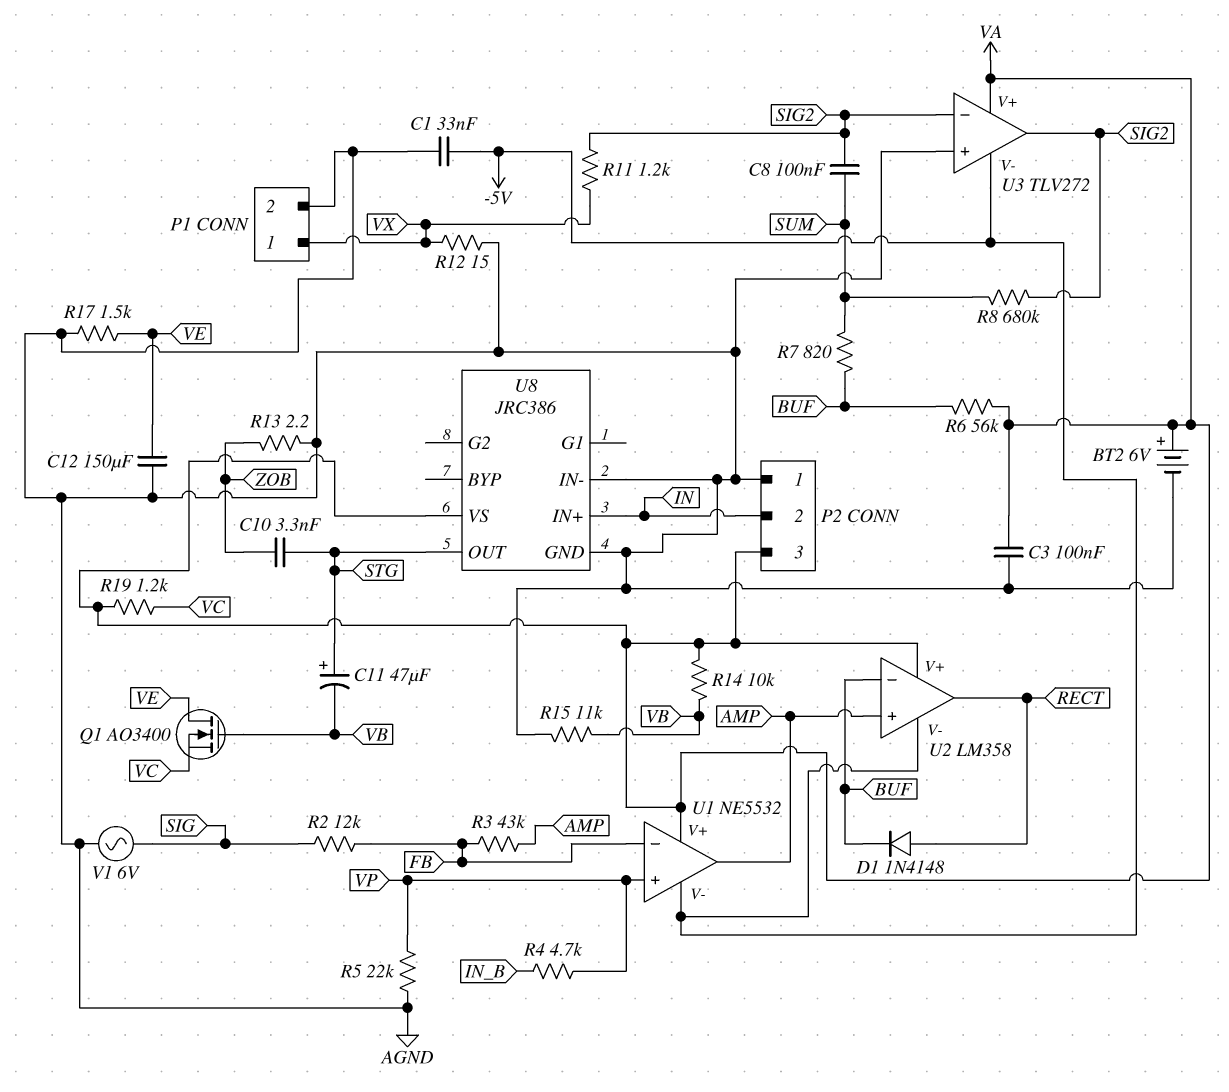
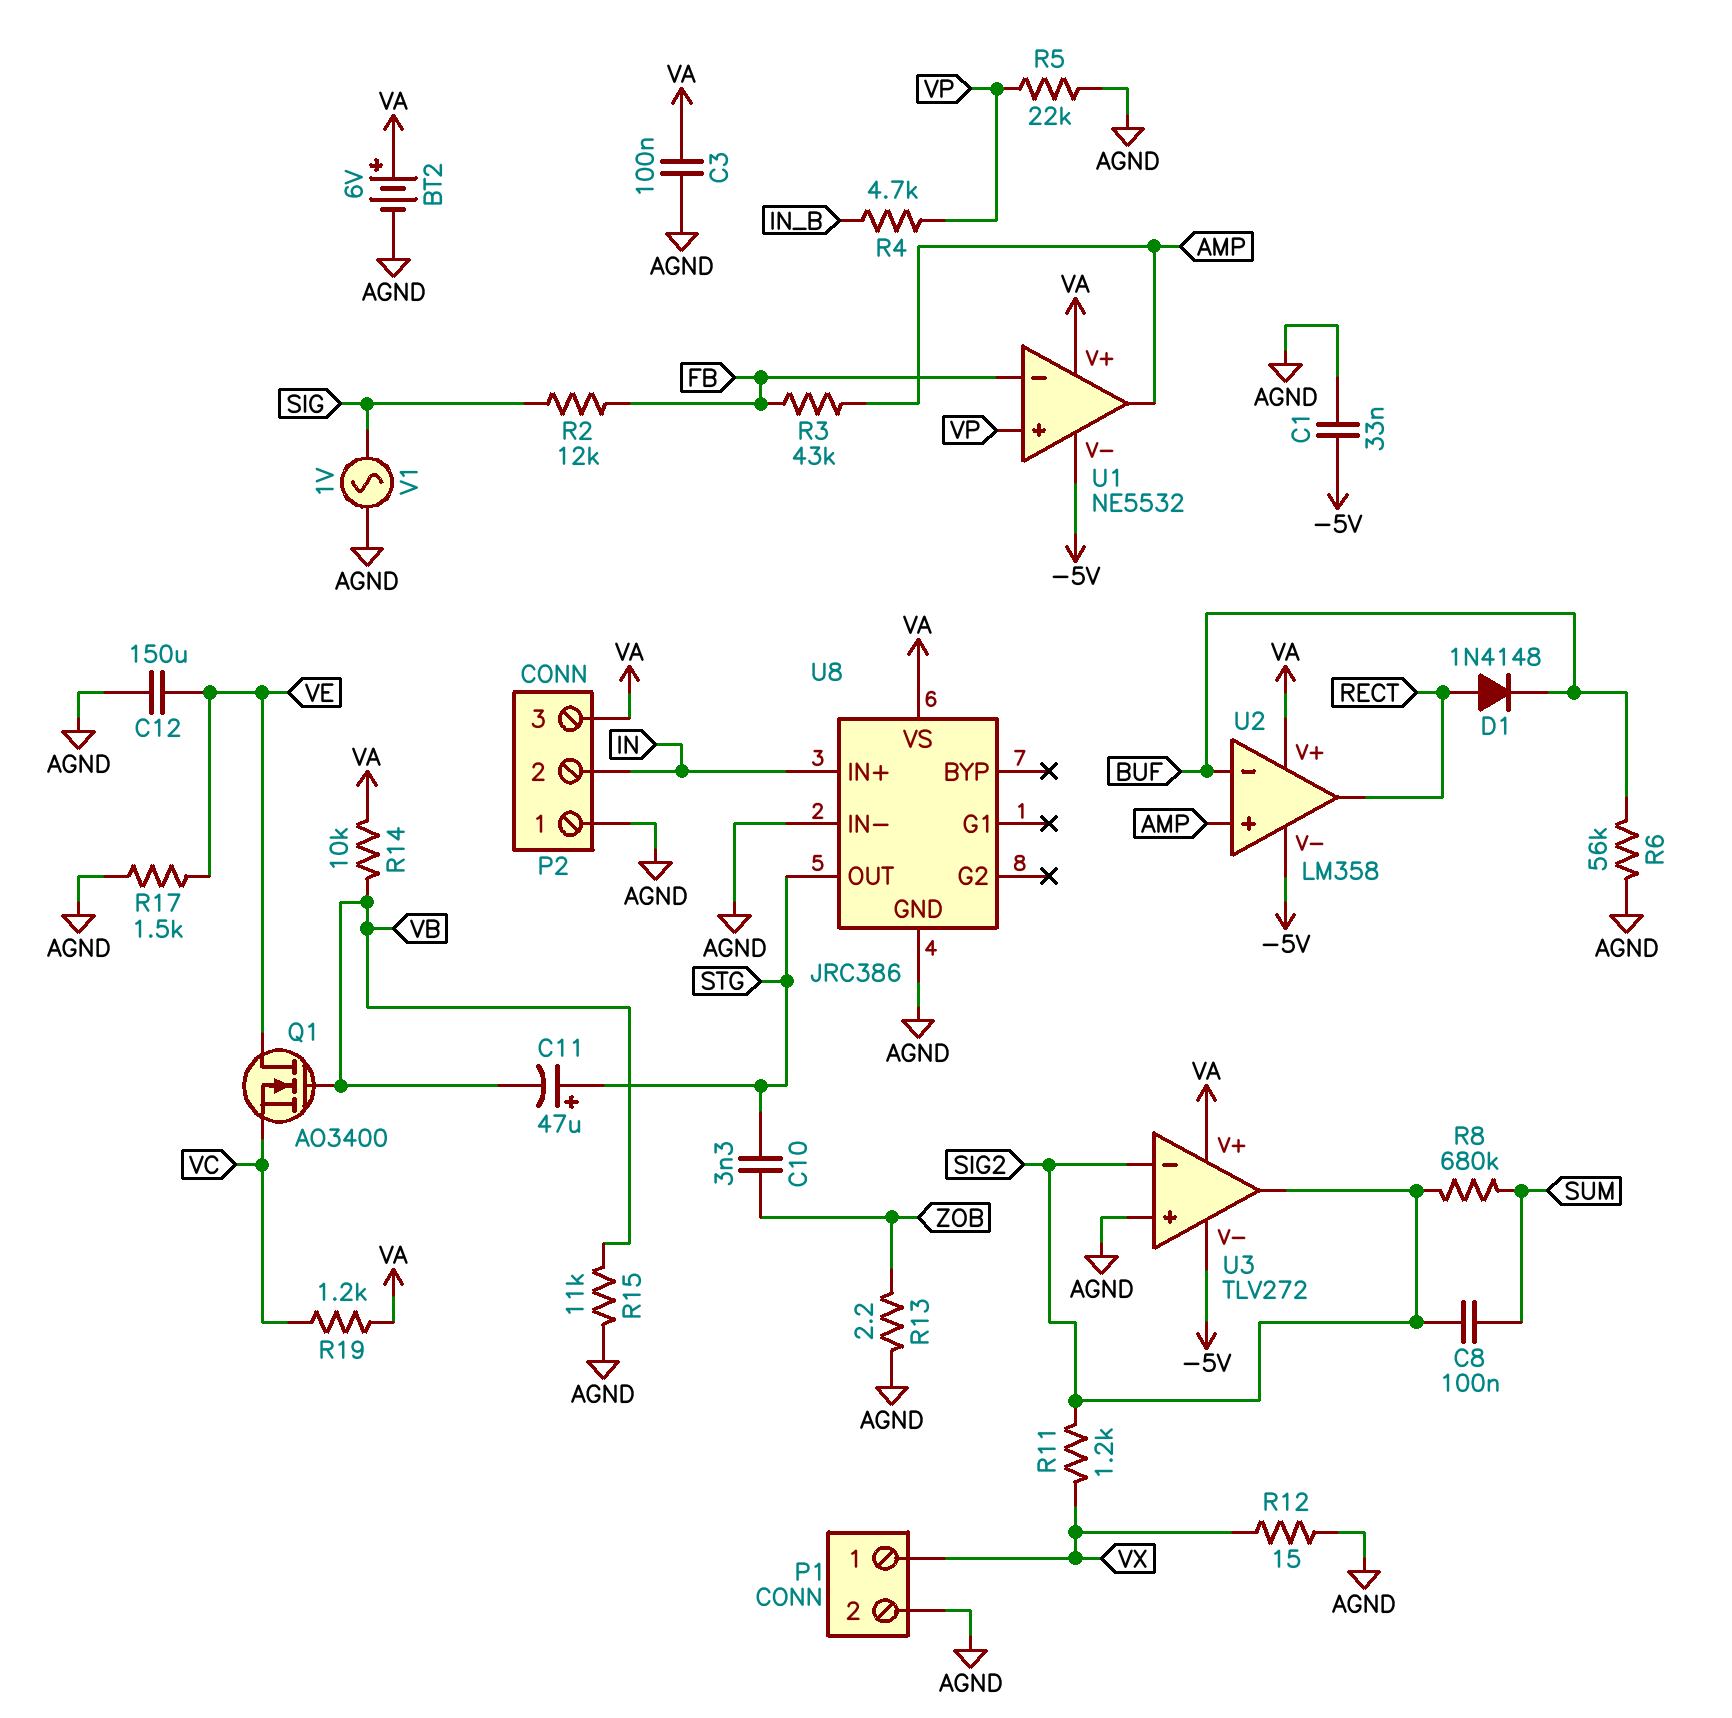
R6: 56k (BUF, VA) -> 56k (AGND, BUF)
R7: 820 (BUF, SUM) -> none
V1: AC 6V (AGND, SIG) -> AC 1V (AGND, SIG)

